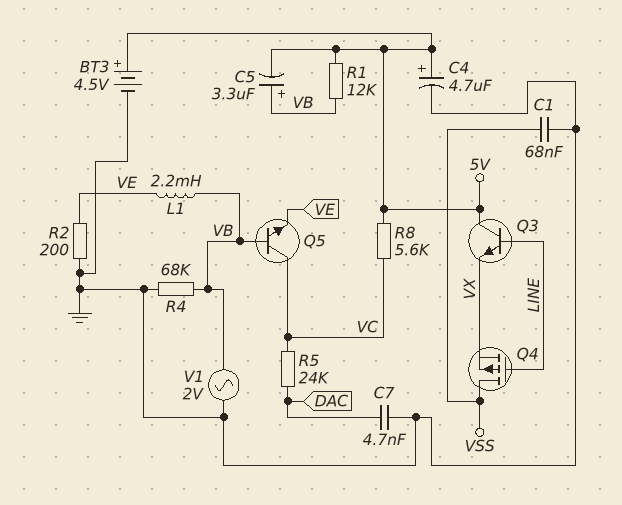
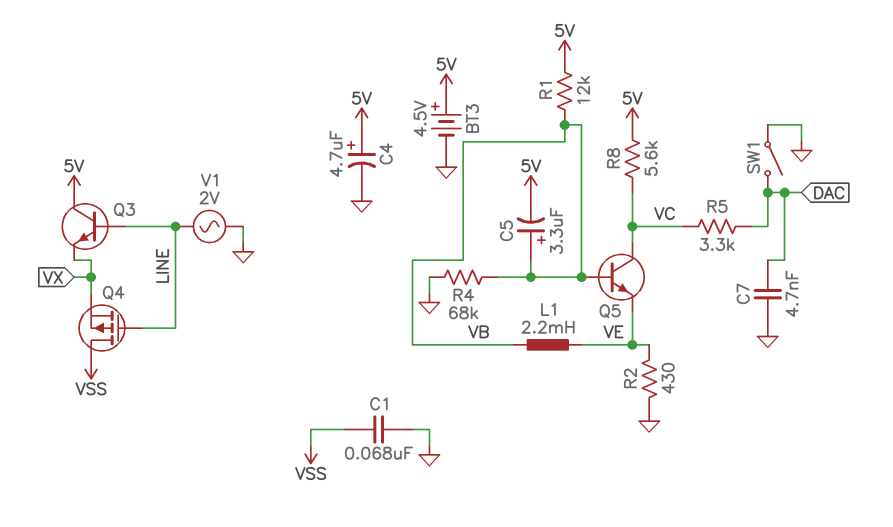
R2: 200 (GND, VE) -> 430 (GND, VE)
R5: 24k (DAC, VC) -> 3.3k (DAC, VC)
SW1: none -> switch (DAC, GND)
V1: AC 2V (GND, VB) -> AC 2V (GND, LINE)

